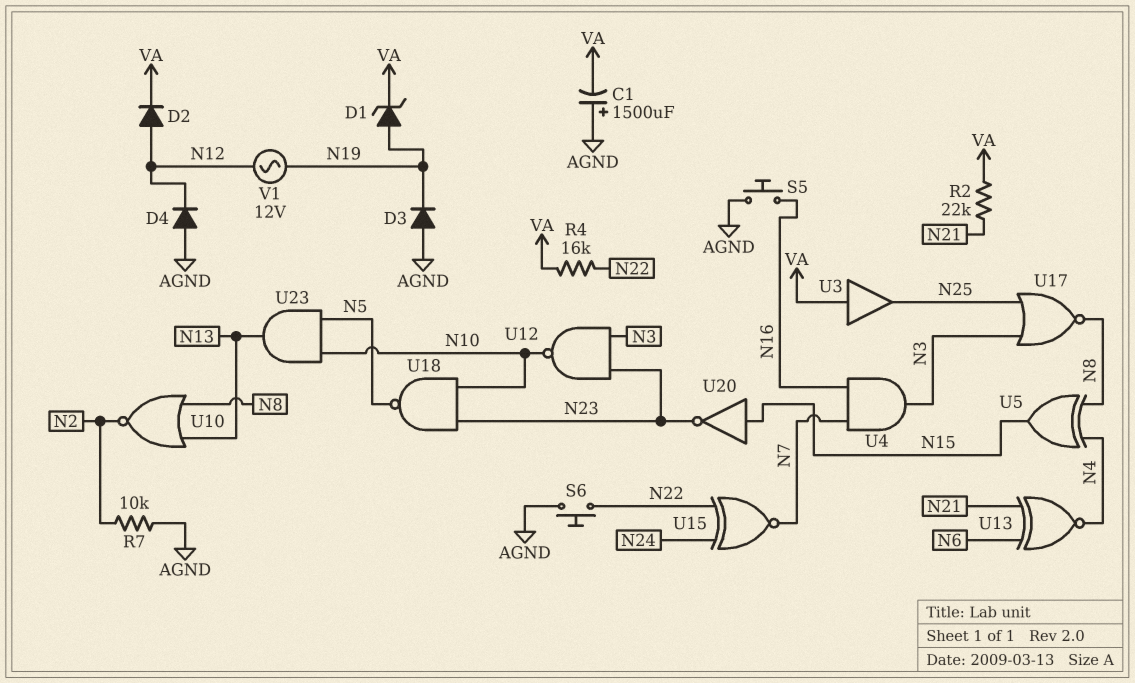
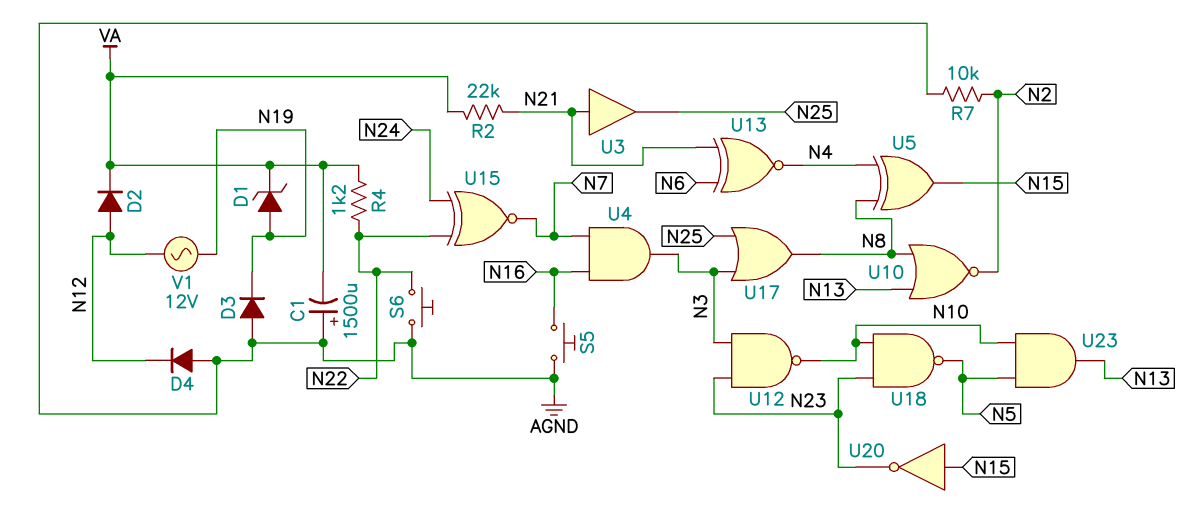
R4: 16k (N22, VA) -> 1.2k (N22, VA)
U3: buffer (in VA, out N25) -> buffer (in N21, out N25)
U17: NOR (in N3, in N25, out N8) -> OR (in N3, in N25, out N8)

